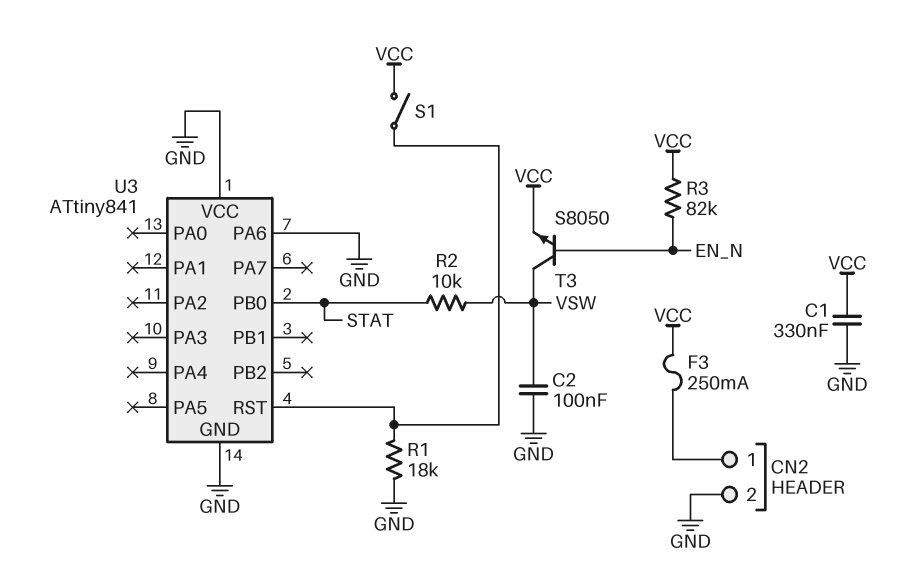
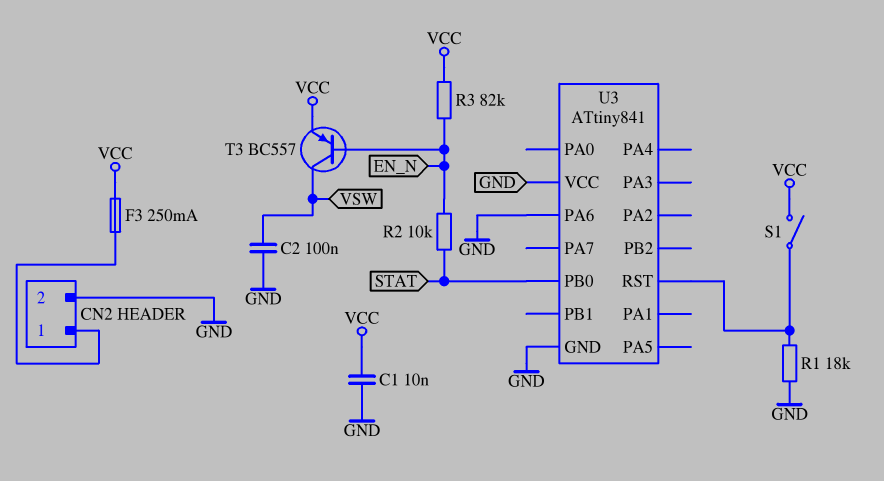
C1: 330nF (GND, VCC) -> 10nF (GND, VCC)
R2: 10k (STAT, VSW) -> 10k (EN_N, STAT)
T3: NPN S8050 (B EN_N, C VSW, E VCC) -> PNP BC557 (B EN_N, C VSW, E VCC)

